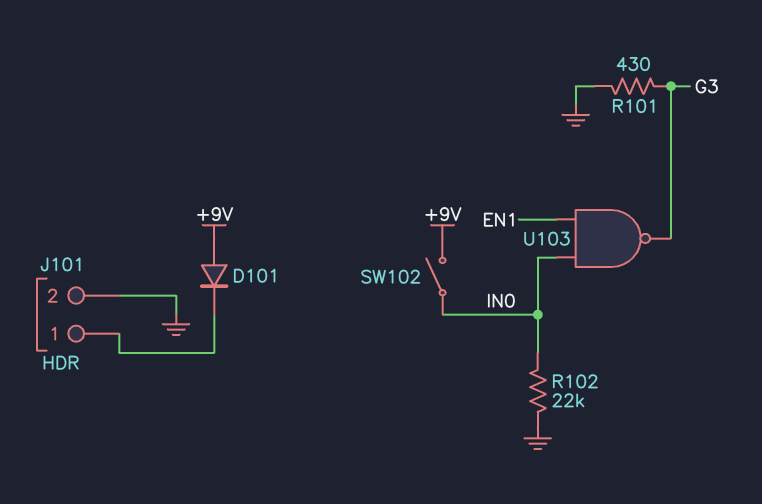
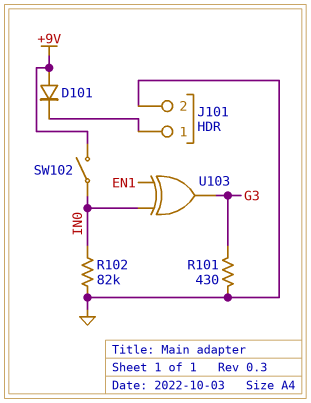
R102: 22k (GND, IN0) -> 82k (GND, IN0)
U103: NAND (in EN1, in IN0, out G3) -> XOR (in EN1, in IN0, out G3)

